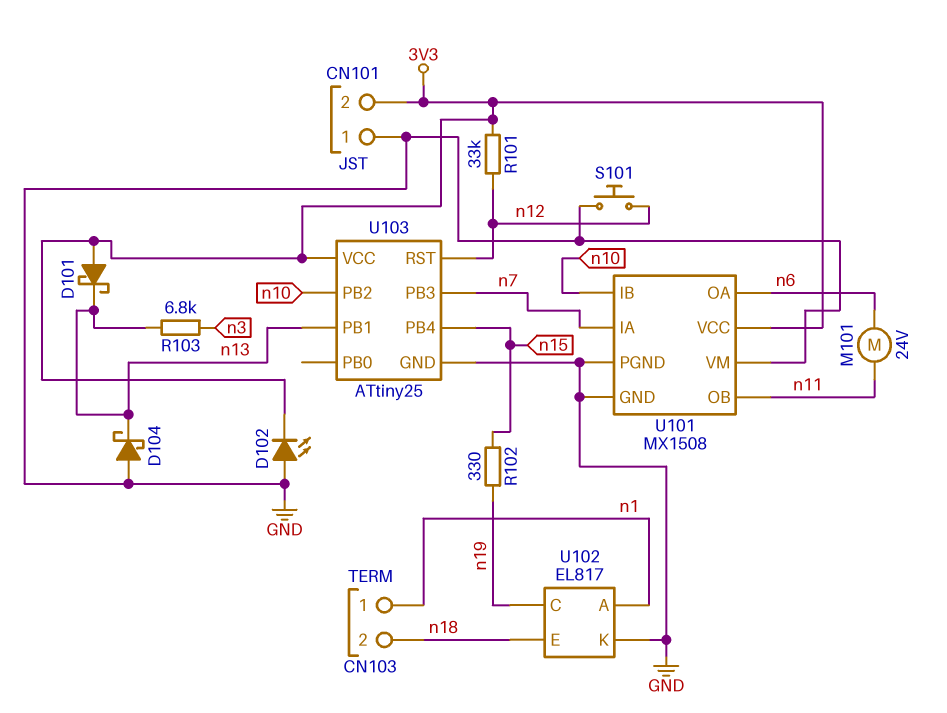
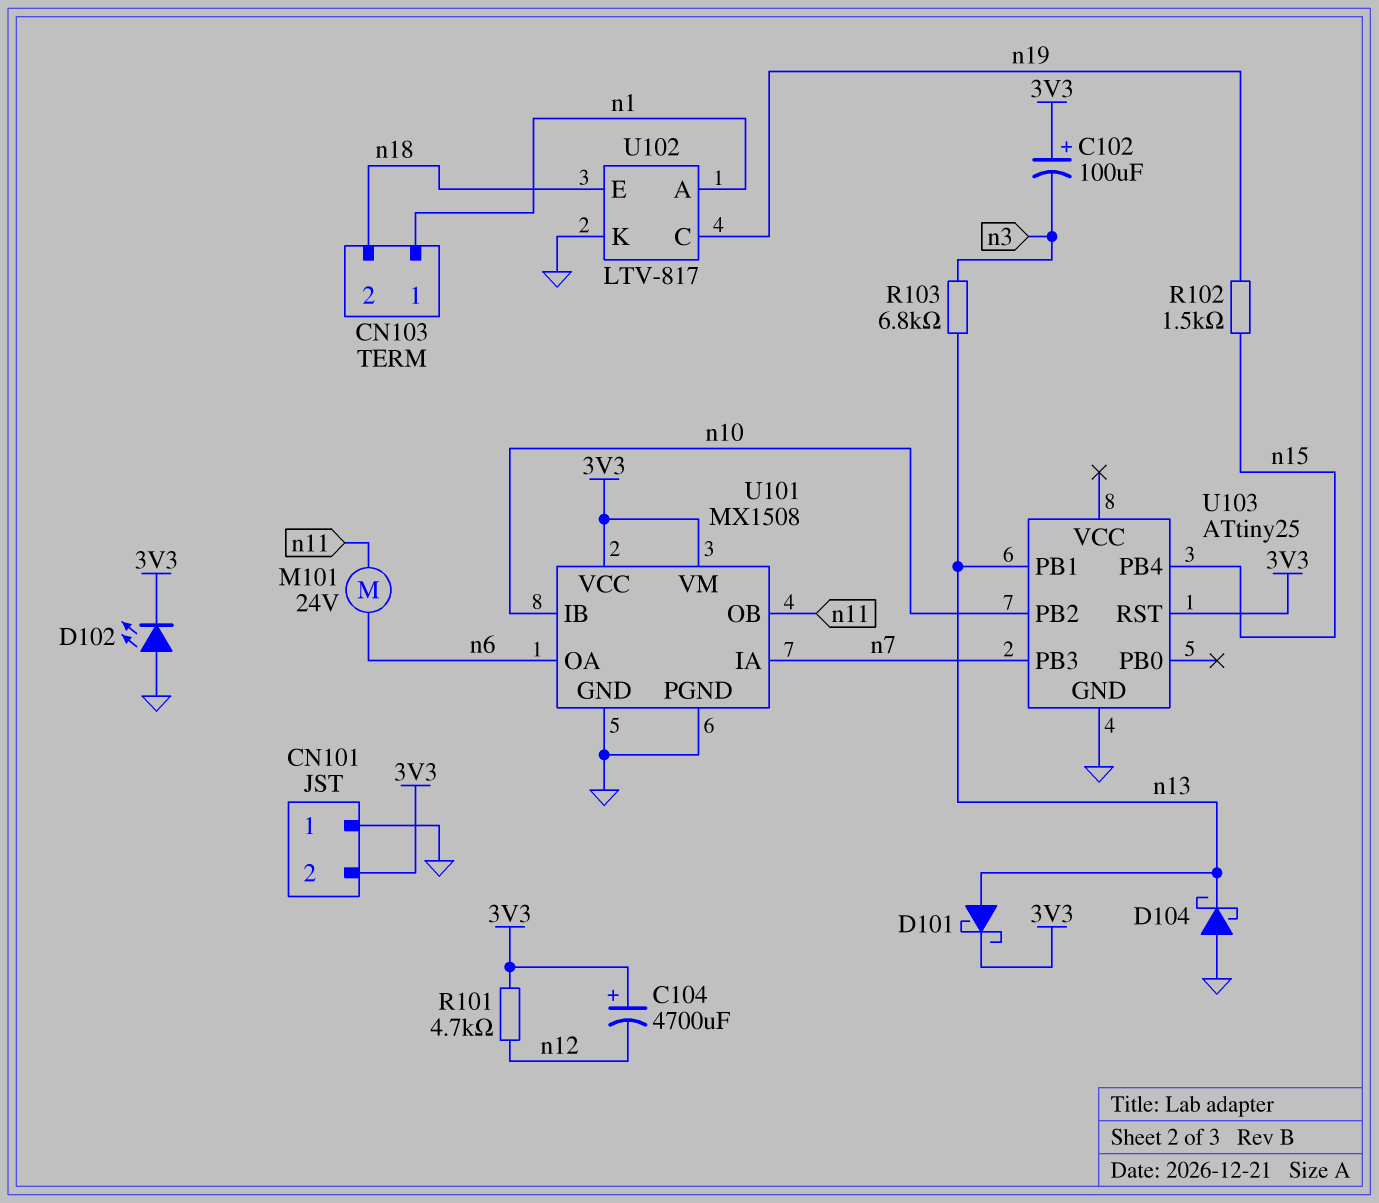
C102: none -> 100uF (plus 3V3, minus n3)
C104: none -> 4700uF (plus 3V3, minus n12)
D101: schottky (A 3V3, K n13) -> schottky (A n13, K 3V3)
R101: 33k (3V3, n12) -> 4.7k (3V3, n12)
R102: 330 (n15, n19) -> 1.5k (n15, n19)
S101: button (GND, n12) -> none
U101 pin VM: GND -> 3V3
U102: EL817 -> LTV-817
U103 pin RST: n12 -> 3V3
U103 pin VCC: 3V3 -> none

